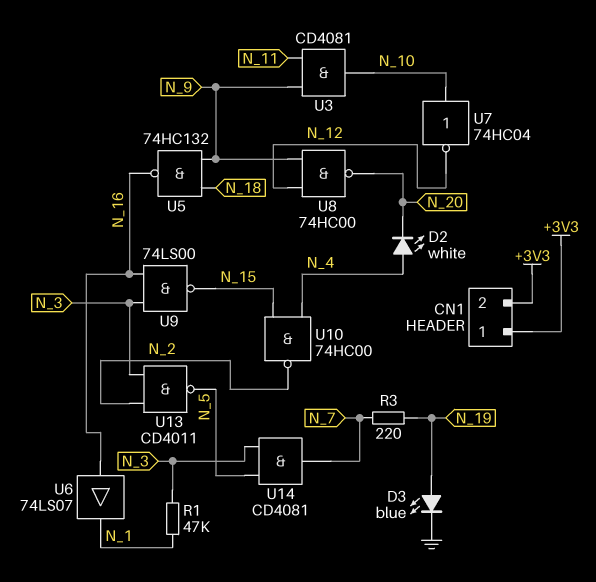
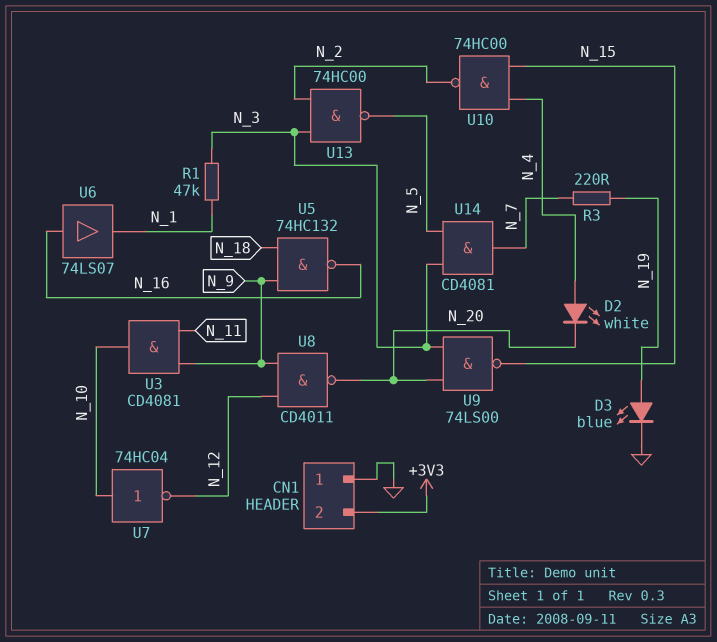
CN1 pin 1: +3V3 -> GND
U8: NAND 74HC00 (in N_9, in N_12, out N_20) -> NAND CD4011 (in N_9, in N_12, out N_20)
U9: NAND 74LS00 (in N_3, in N_16, out N_15) -> NAND 74LS00 (in N_3, in N_20, out N_15)
U13: NAND CD4011 (in N_2, in N_3, out N_5) -> NAND 74HC00 (in N_2, in N_3, out N_5)

